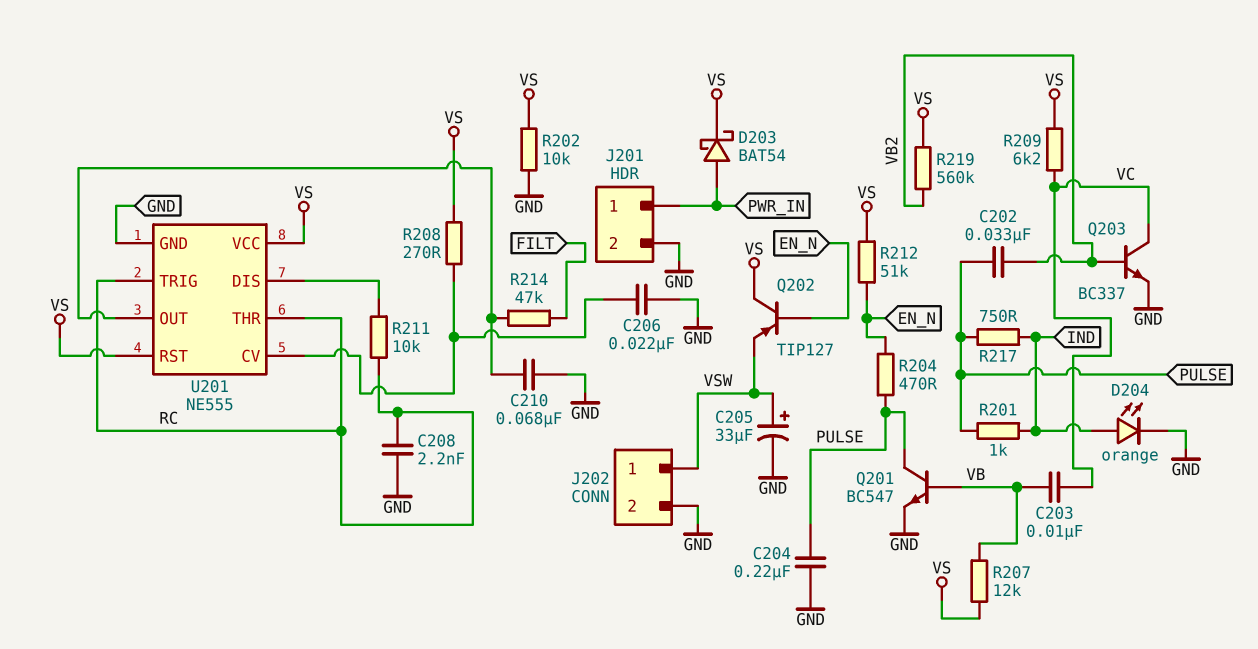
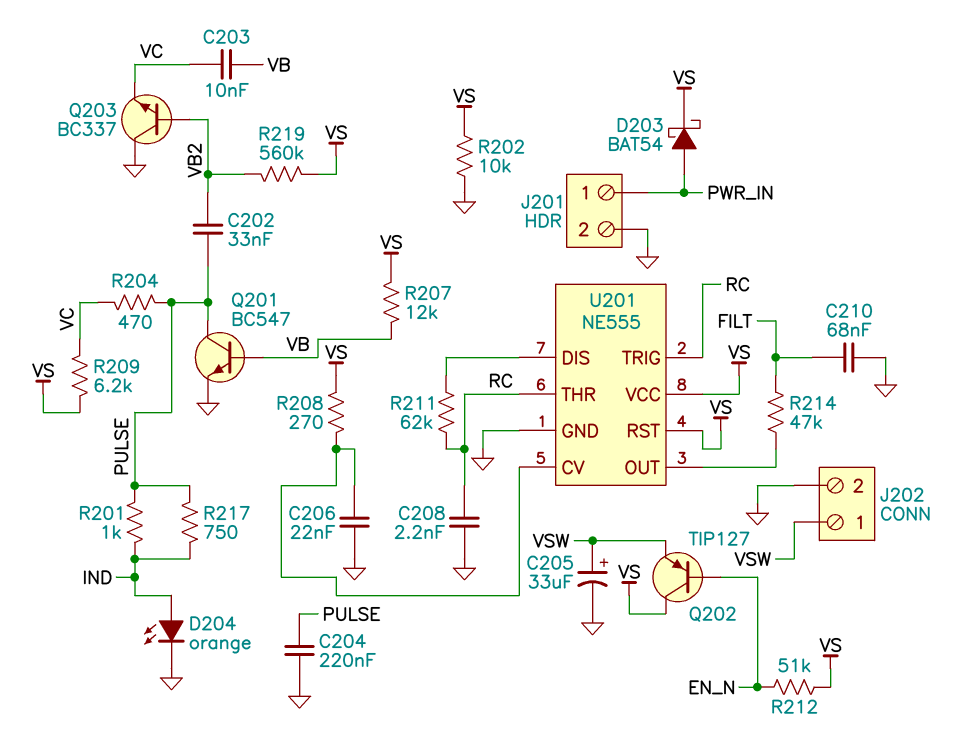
C210: 68nF (GND, U201/OUT) -> 68nF (FILT, GND)
Q203: NPN BC337 (B VB2, C VC, E GND) -> NPN BC337 (B VB2, C GND, E VC)
R204: 470 (EN_N, PULSE) -> 470 (PULSE, VC)
R211: 10k (RC, U201/DIS) -> 62k (RC, U201/DIS)

